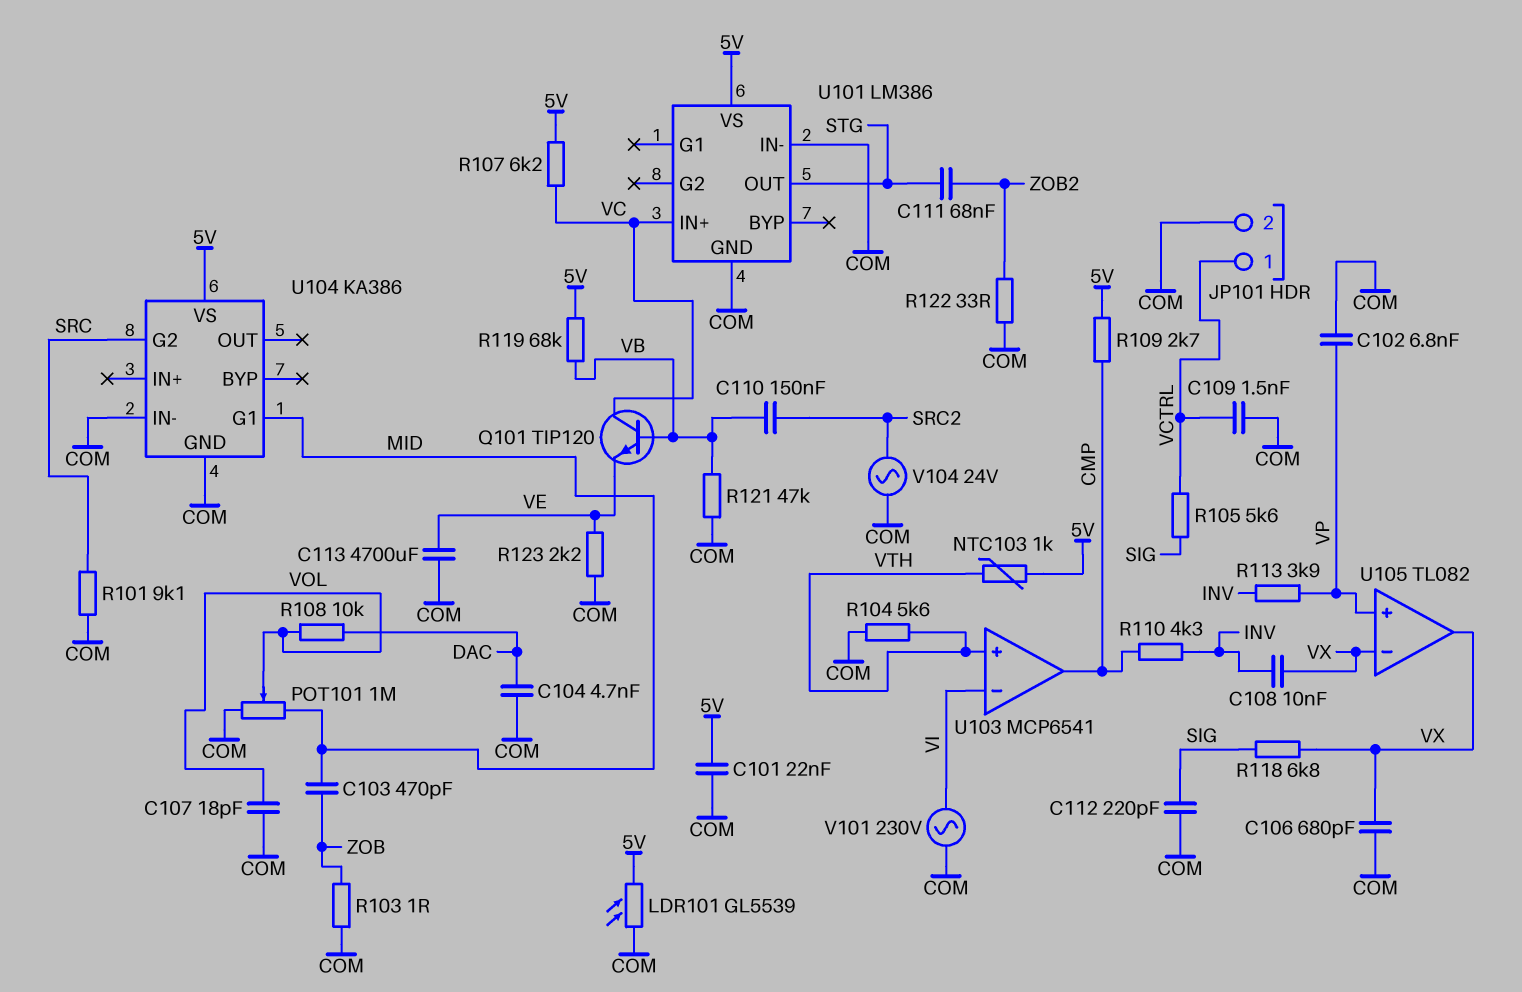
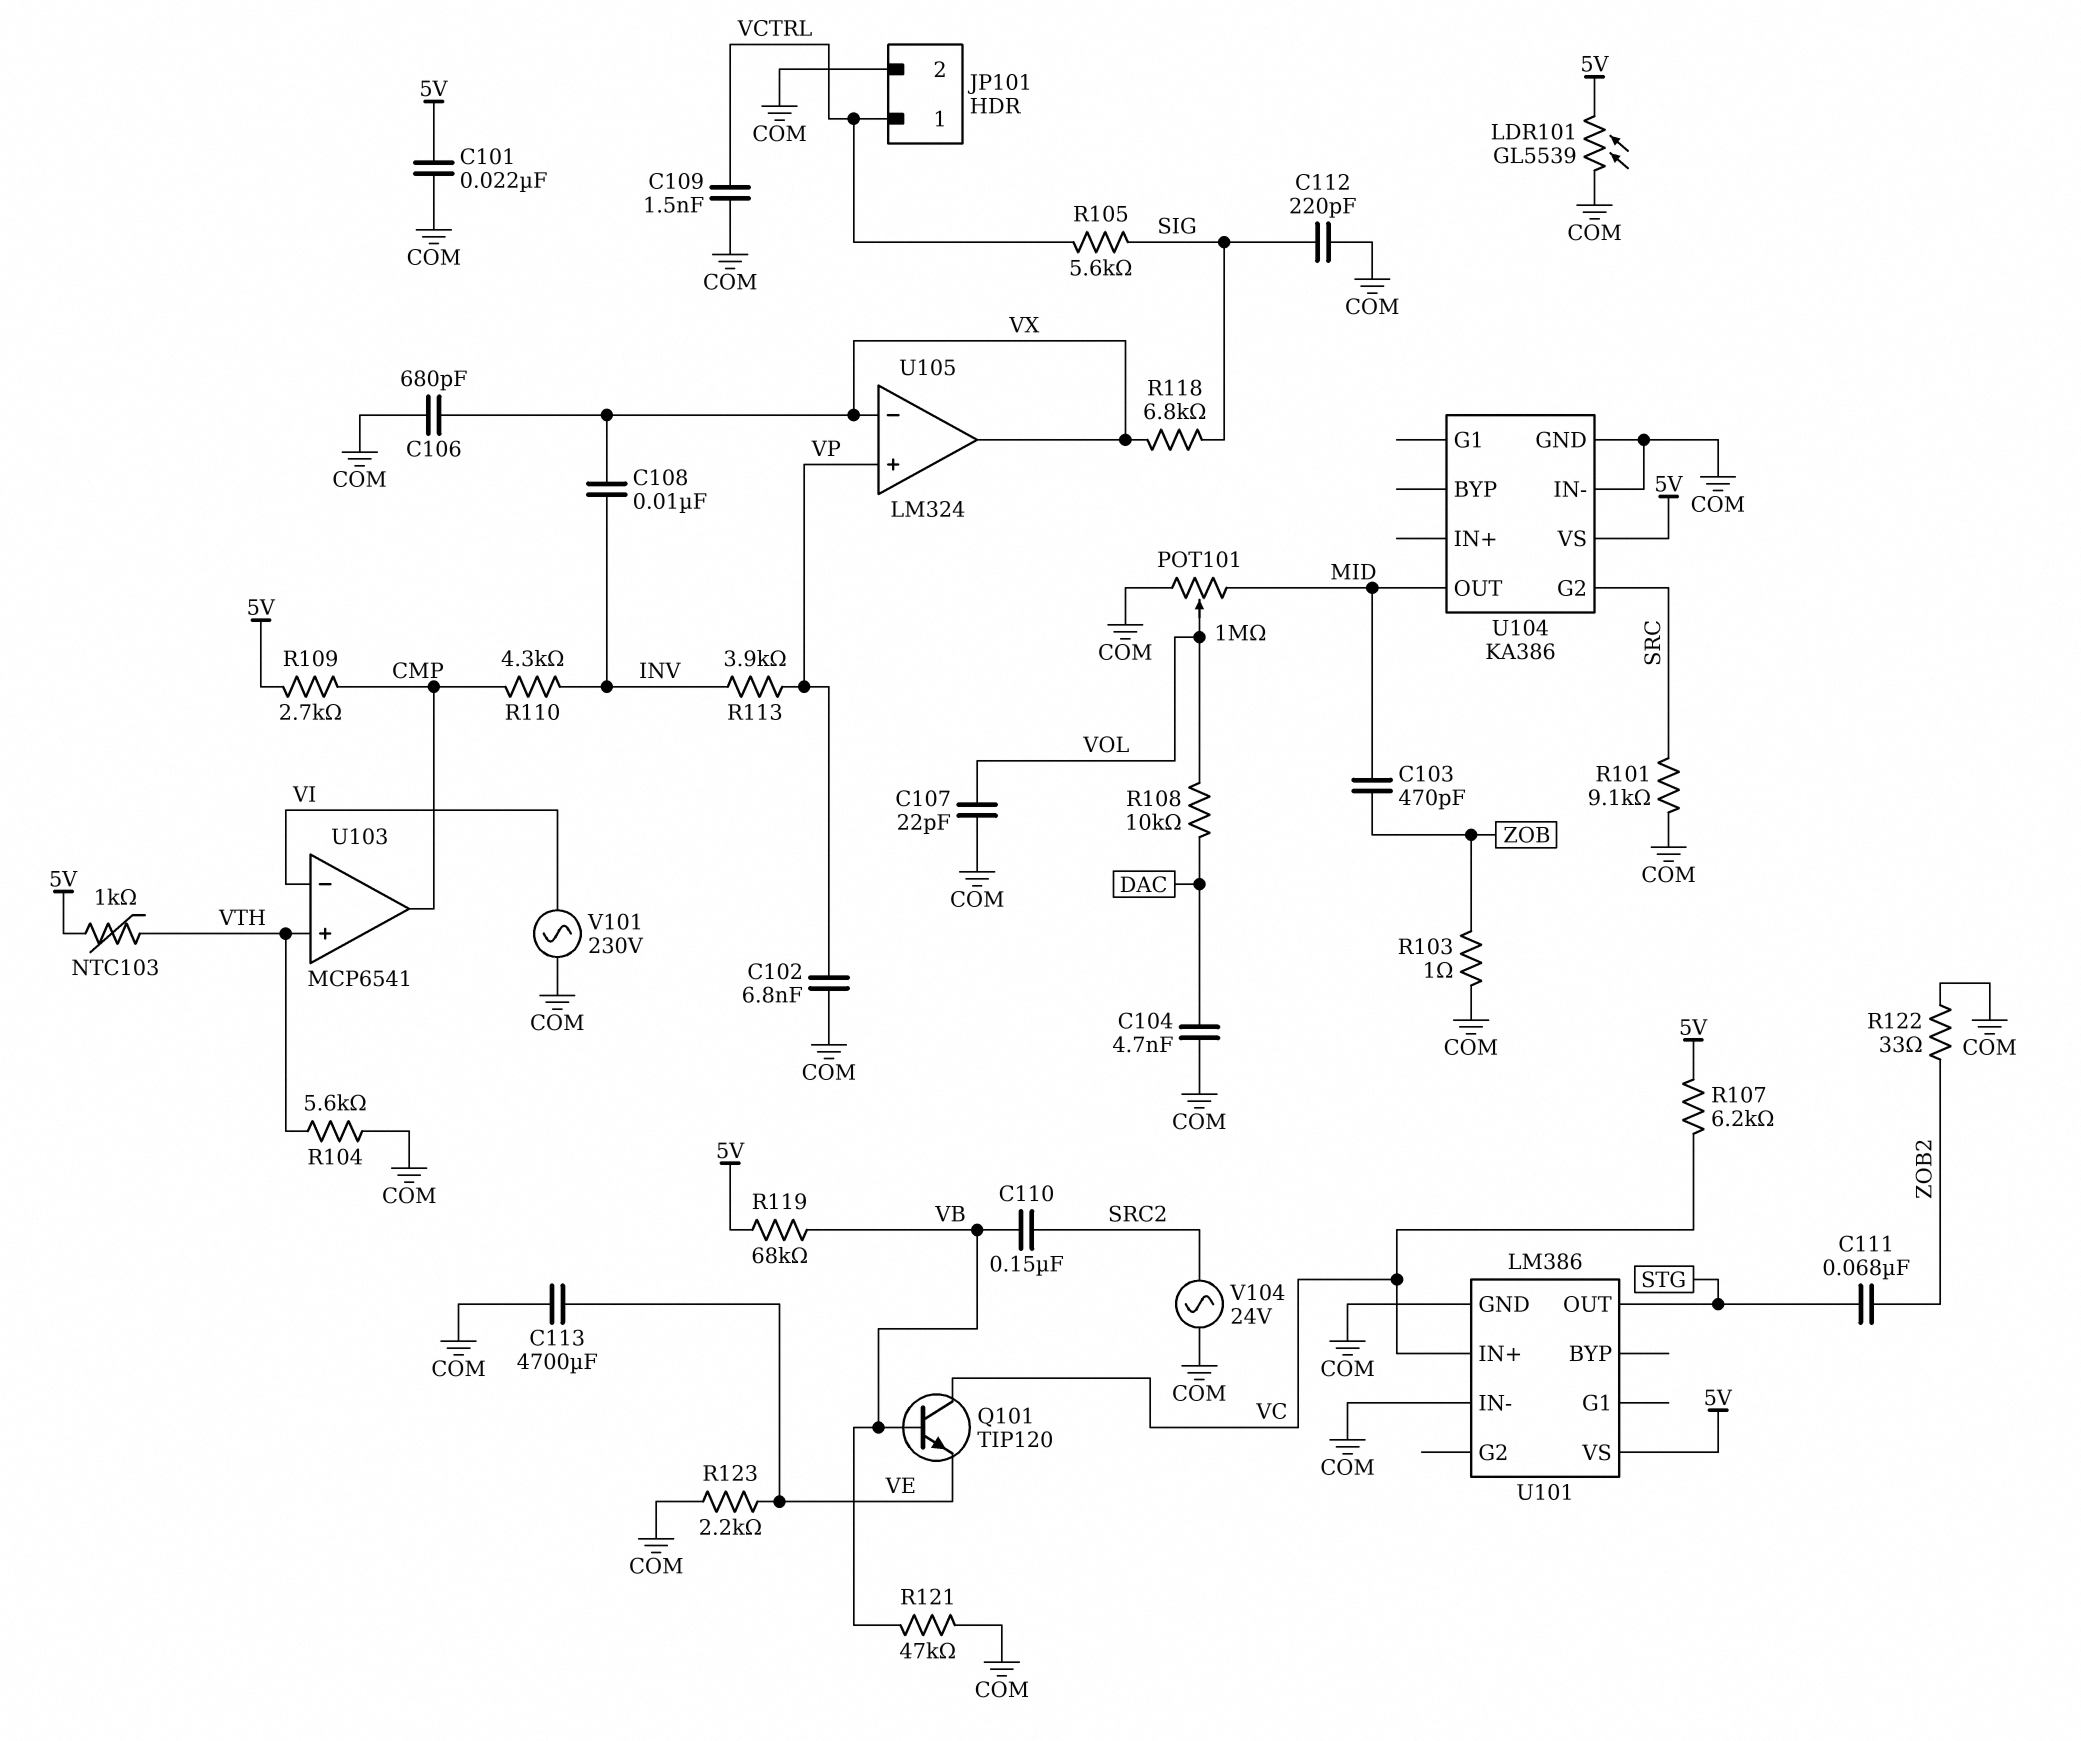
C107: 18pF (COM, VOL) -> 22pF (COM, VOL)
U104 pin G1: MID -> none
U104 pin OUT: none -> MID
U105: TL082 -> LM324

